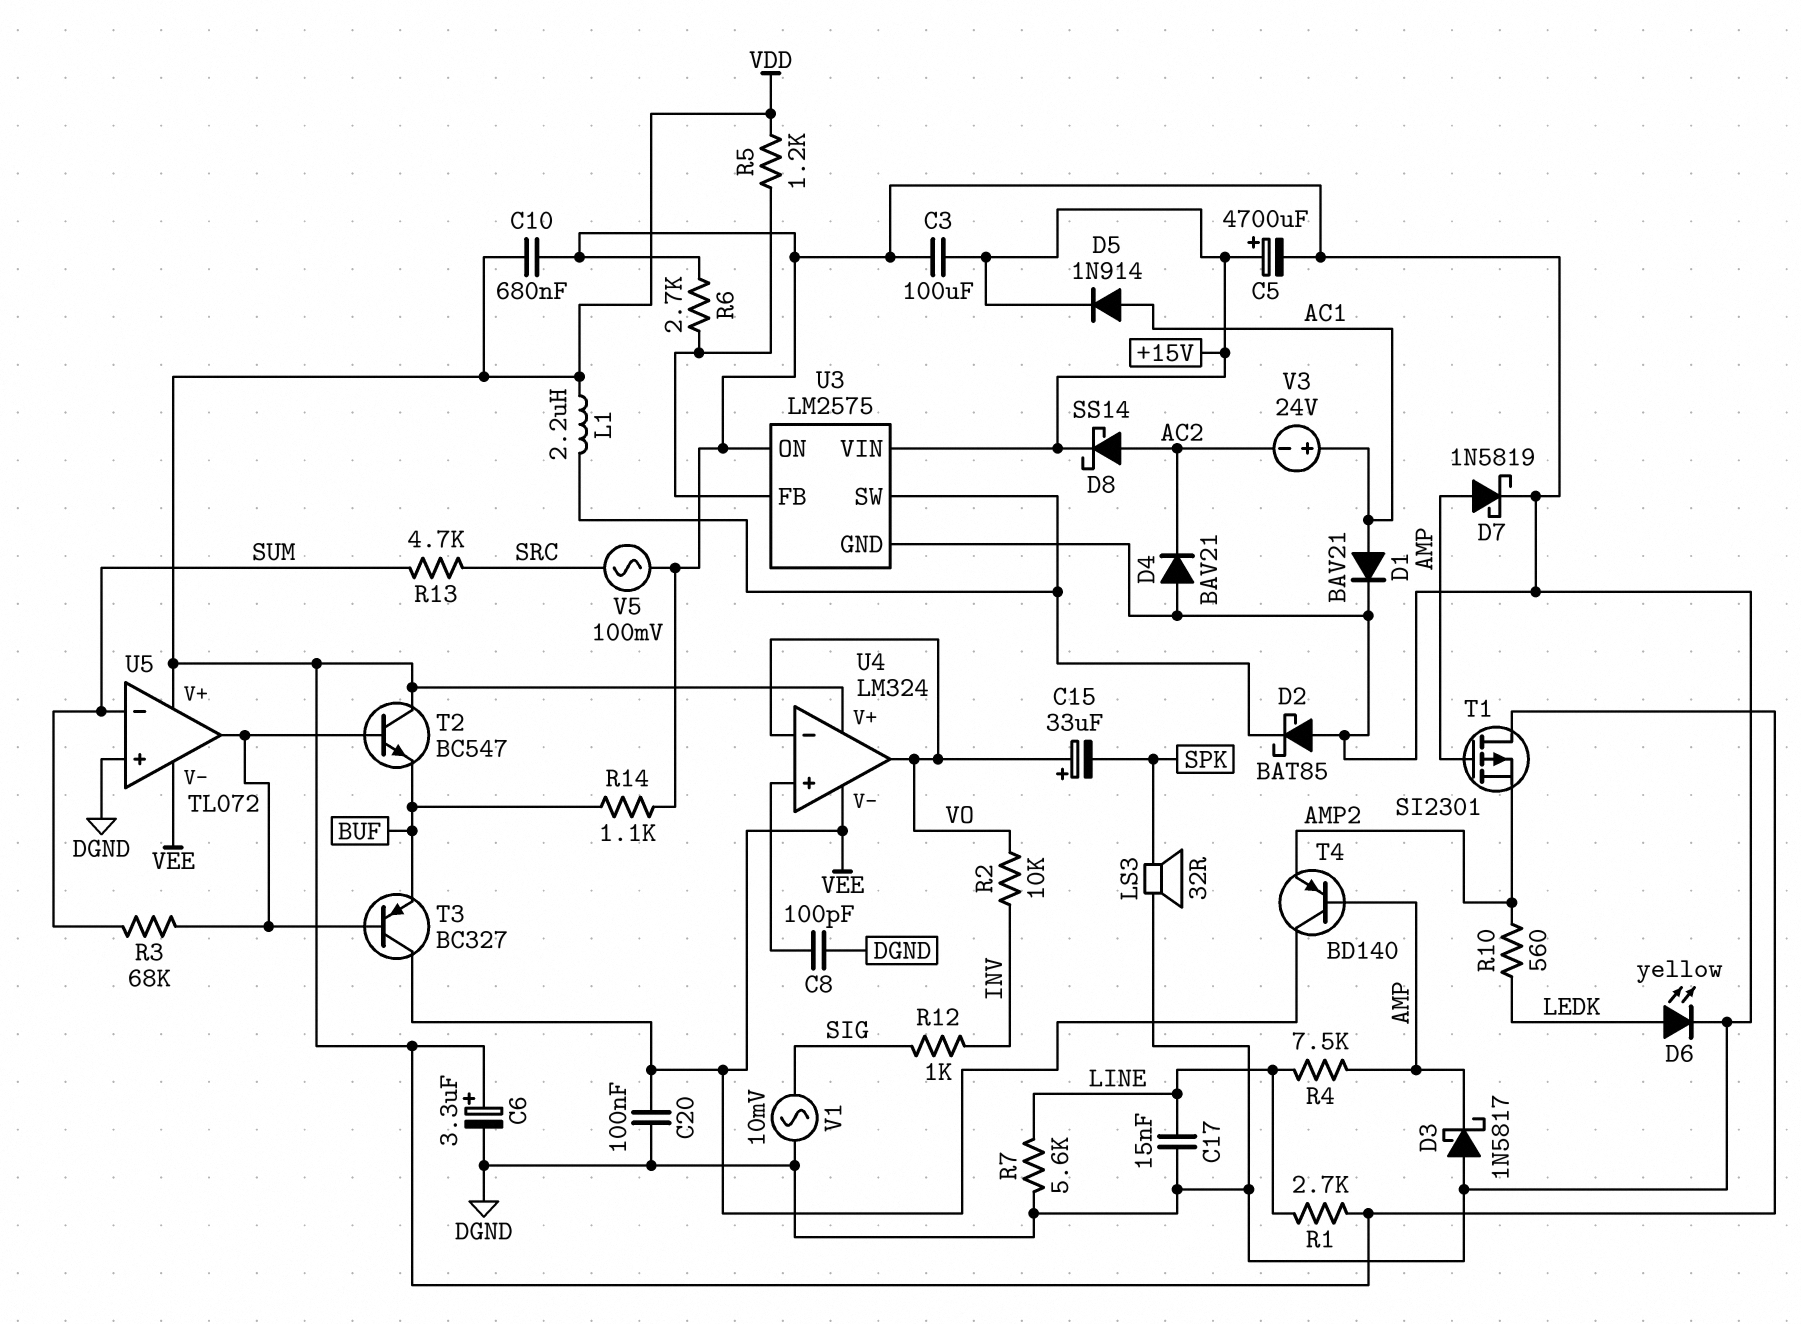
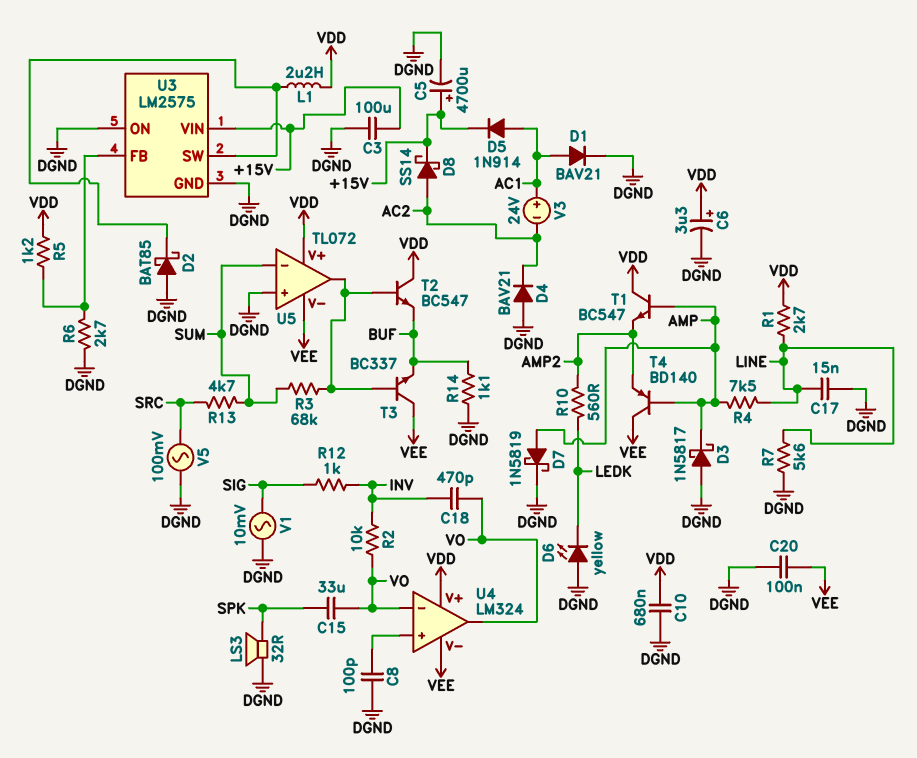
C15: 33uF (plus VO, minus SPK) -> 33uF (SPK, VO)
C18: none -> 470pF (INV, VO)
D6: LED yellow (A LEDK, K DGND) -> LED yellow (A DGND, K LEDK)
T1: PMOS SI2301 (G AMP, D VDD, S AMP2) -> NPN BC547 (B AMP, C VDD, E AMP2)
T3: PNP BC327 (B U5/out, C VEE, E BUF) -> NPN BC337 (B U5/out, C VEE, E BUF)

